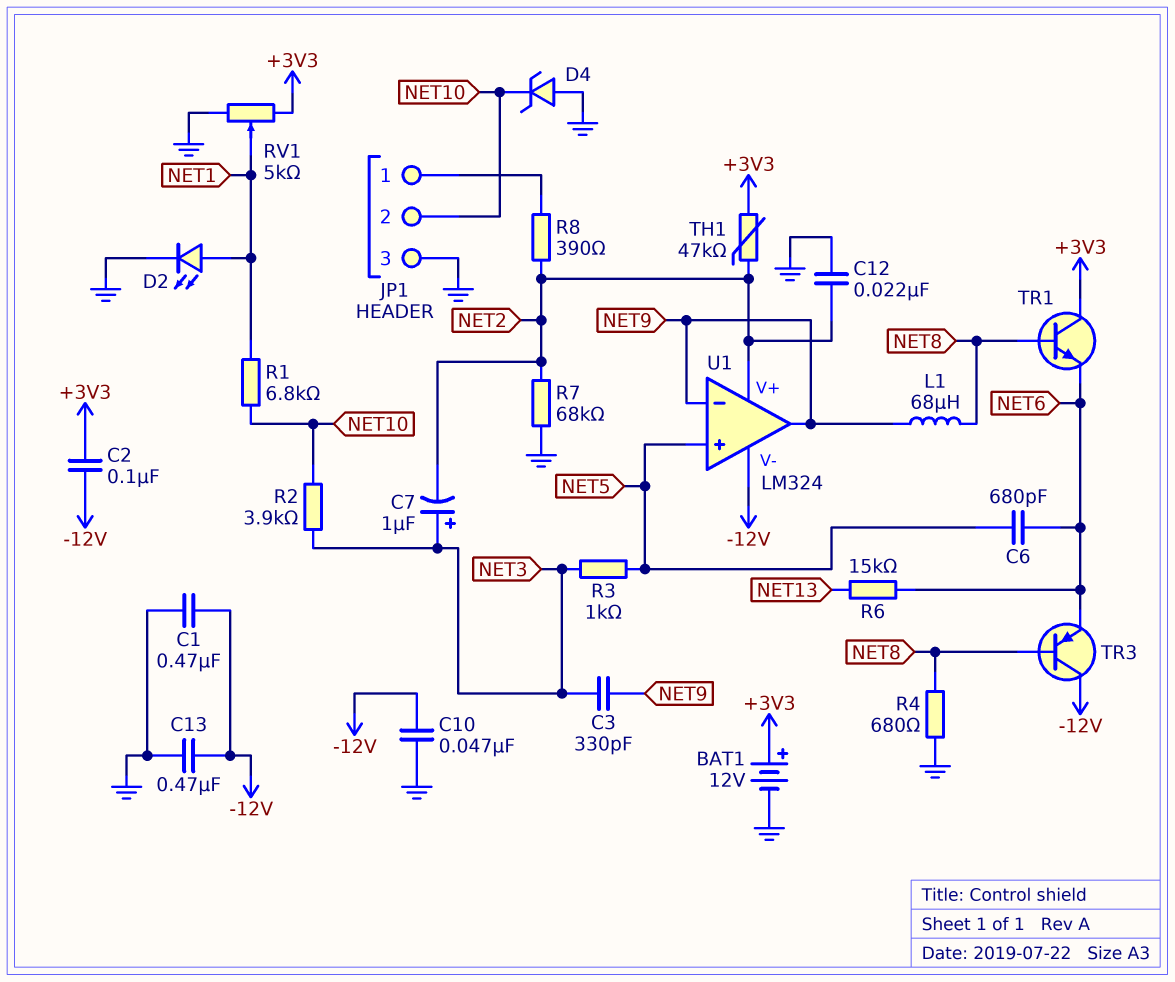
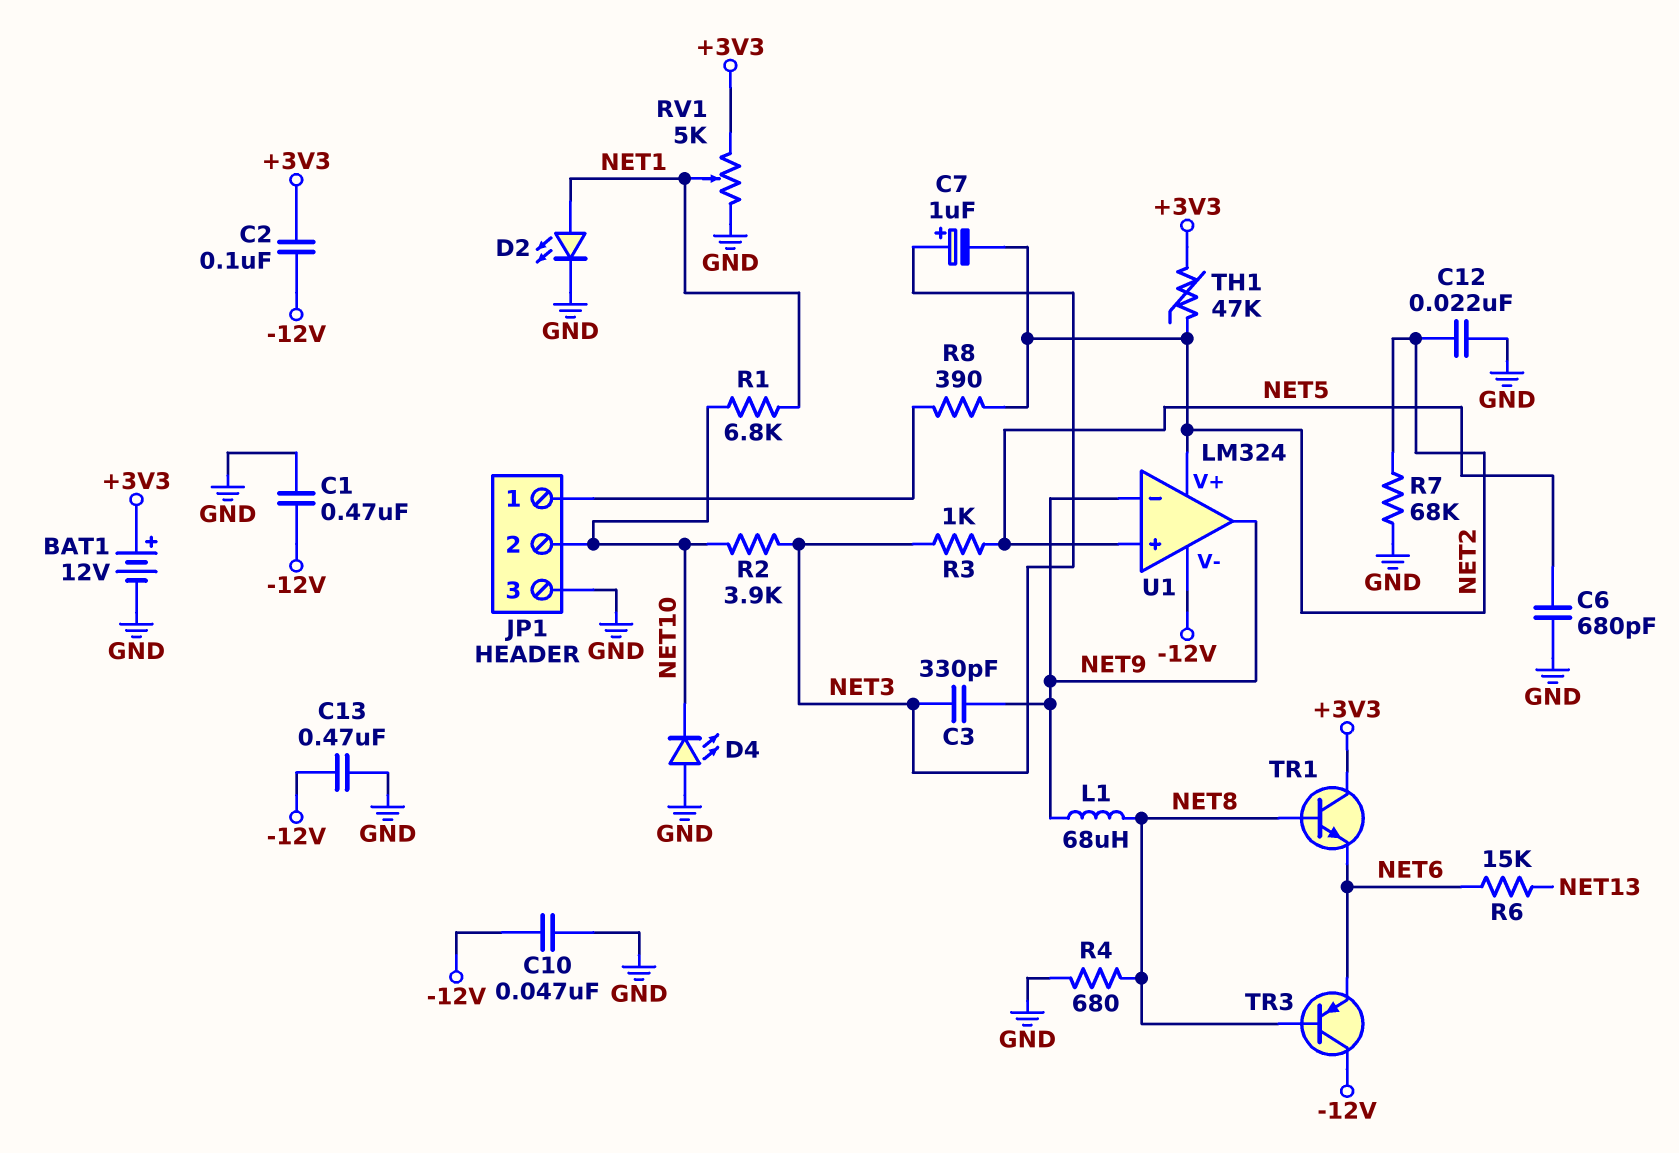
C6: 680pF (NET5, NET6) -> 680pF (GND, NET5)
D4: zener (A GND, K NET10) -> LED (A GND, K NET10)

